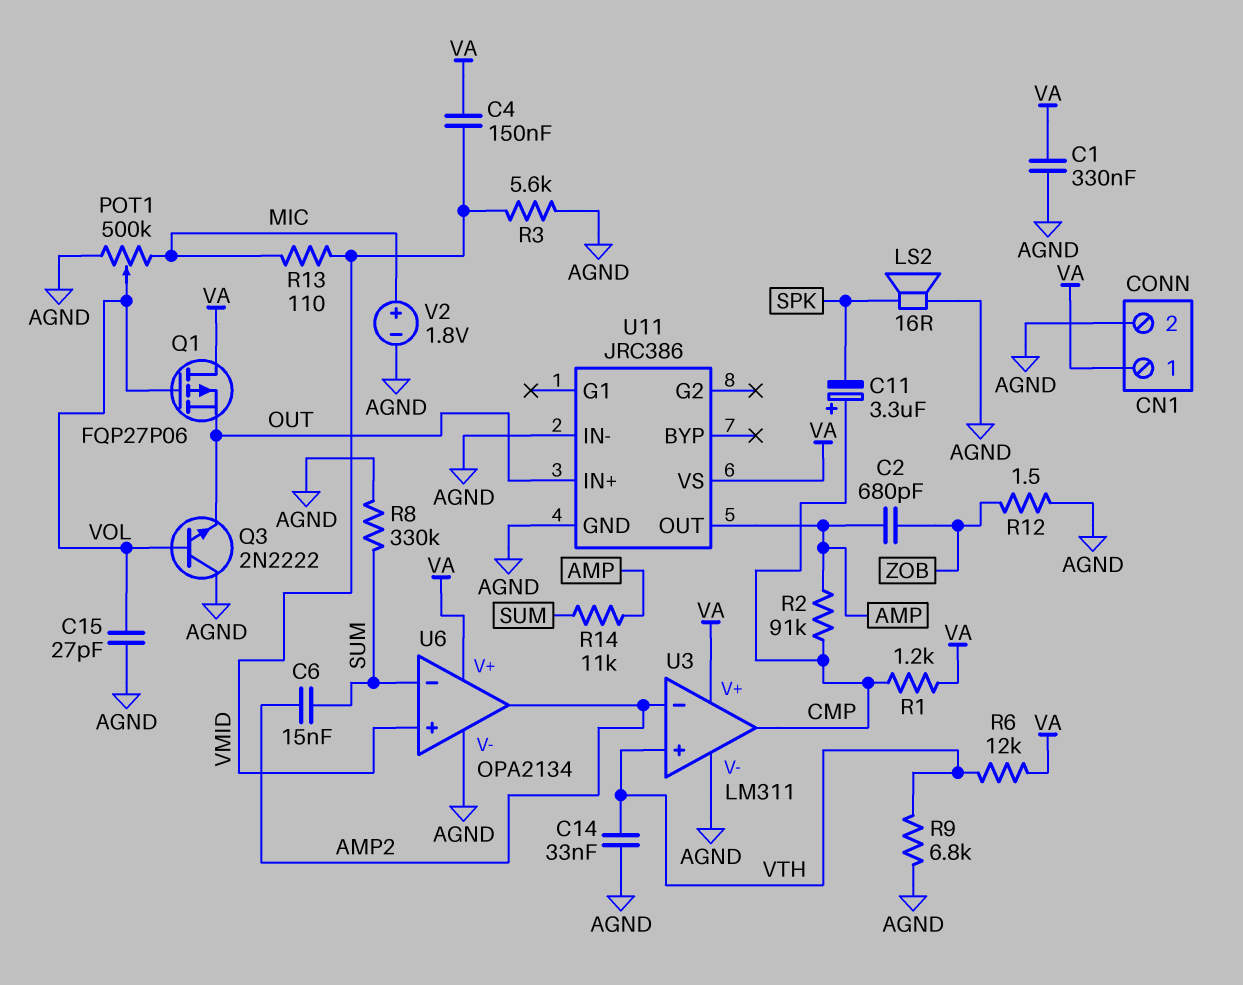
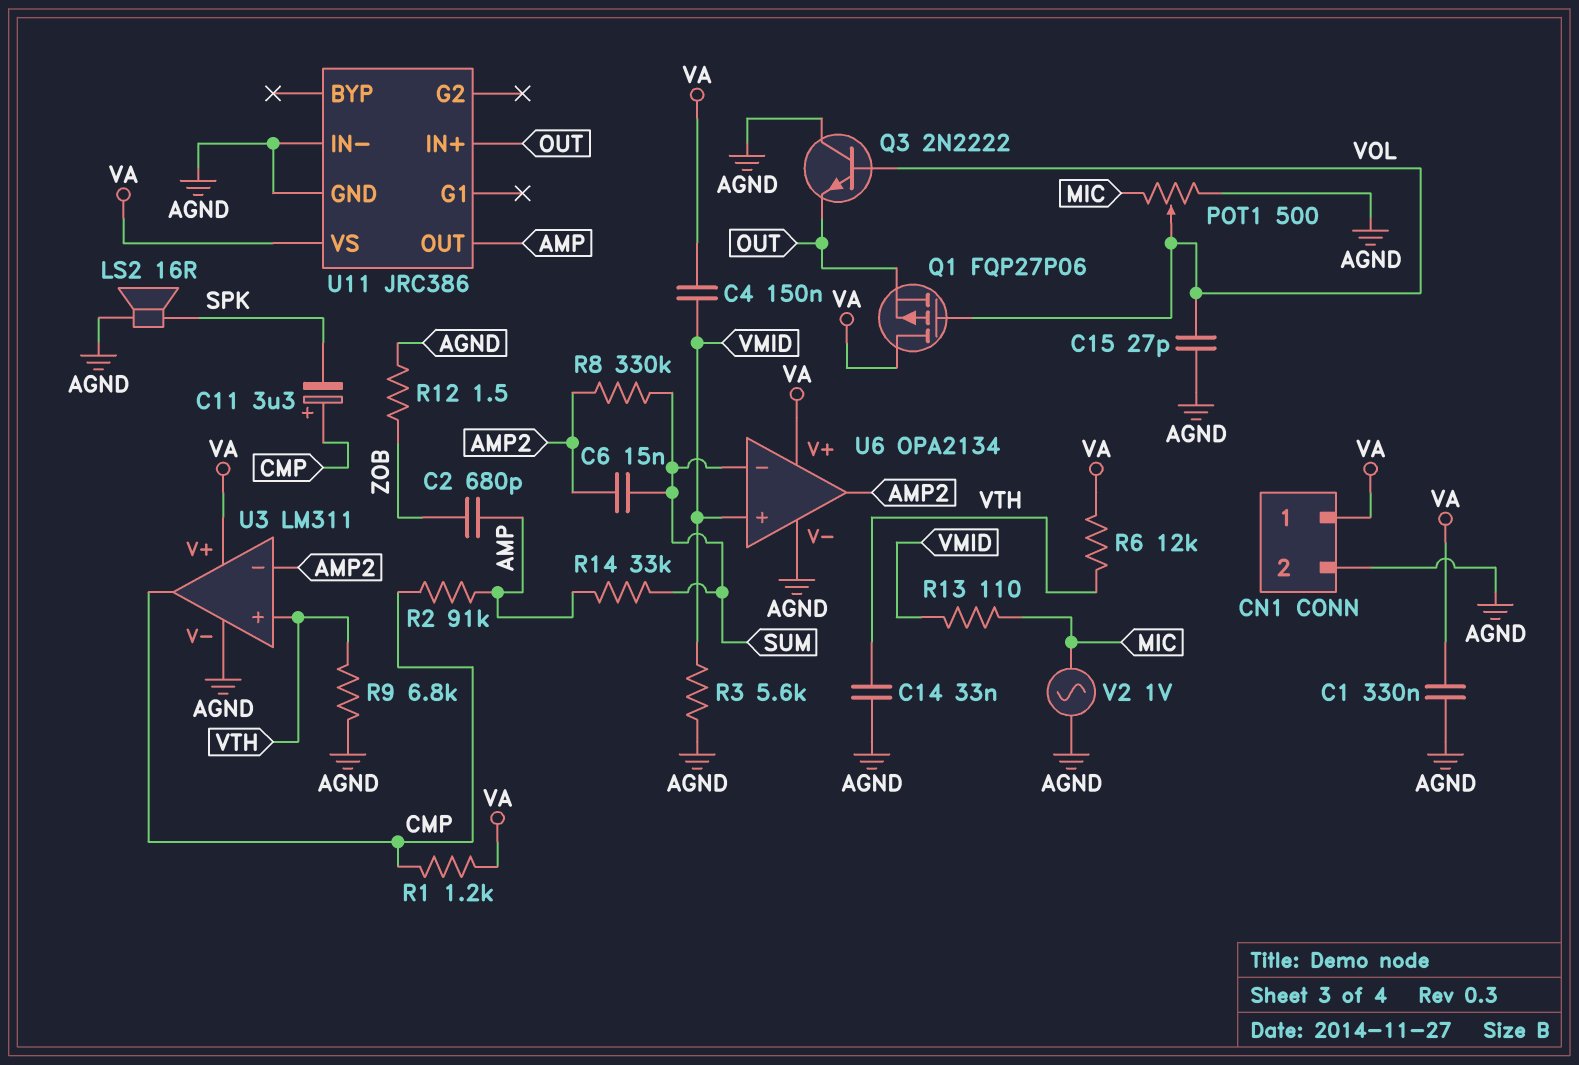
POT1: 500k (AGND, MIC, wiper VOL) -> 500 (AGND, MIC, wiper VOL)
R8: 330k (AGND, SUM) -> 330k (AMP2, SUM)
R14: 11k (AMP, SUM) -> 33k (AMP, SUM)
V2: 1.8V (plus MIC, minus AGND) -> AC 1V (AGND, MIC)

